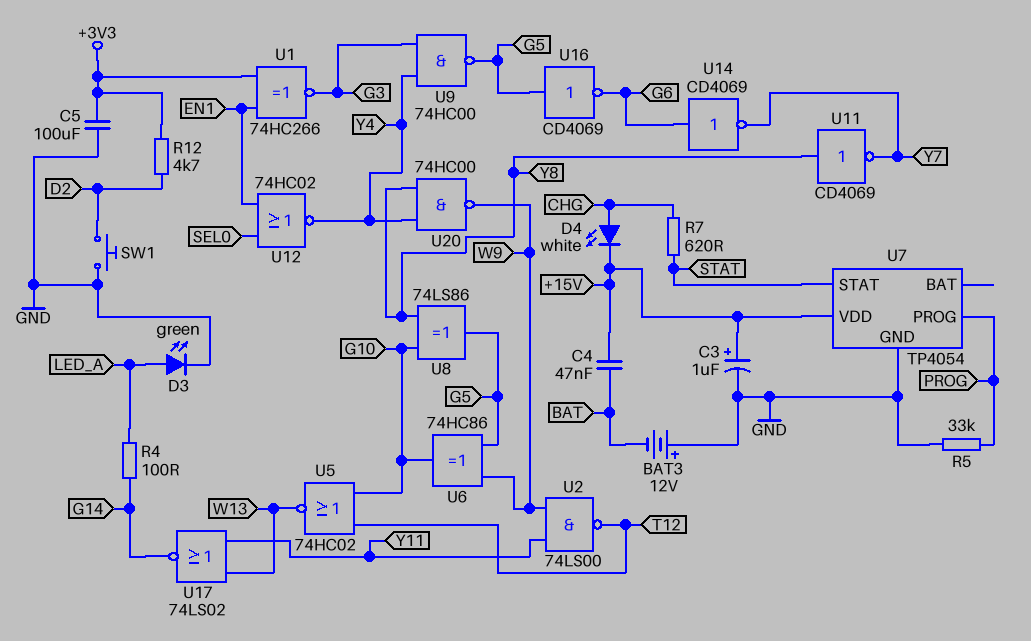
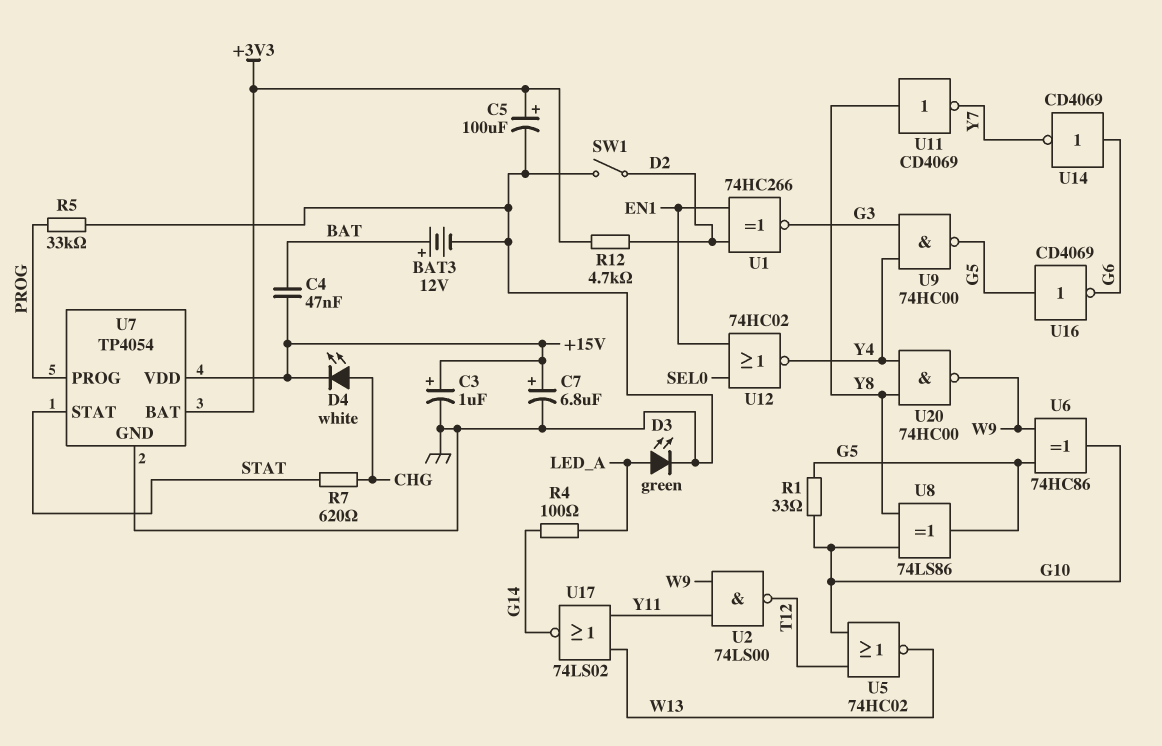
BAT3: 12V (plus GND, minus BAT) -> 12V (plus BAT, minus GND)
C5: 100uF (+3V3, GND) -> 100uF (plus +3V3, minus GND)
C7: none -> 6.8uF (plus +15V, minus GND)
R1: none -> 33 (G5, G10)
SW1: button (D2, GND) -> switch (D2, GND)
U1: XNOR 74HC266 (in +3V3, in EN1, out G3) -> XNOR 74HC266 (in D2, in EN1, out G3)
U7 pin BAT: none -> +3V3

